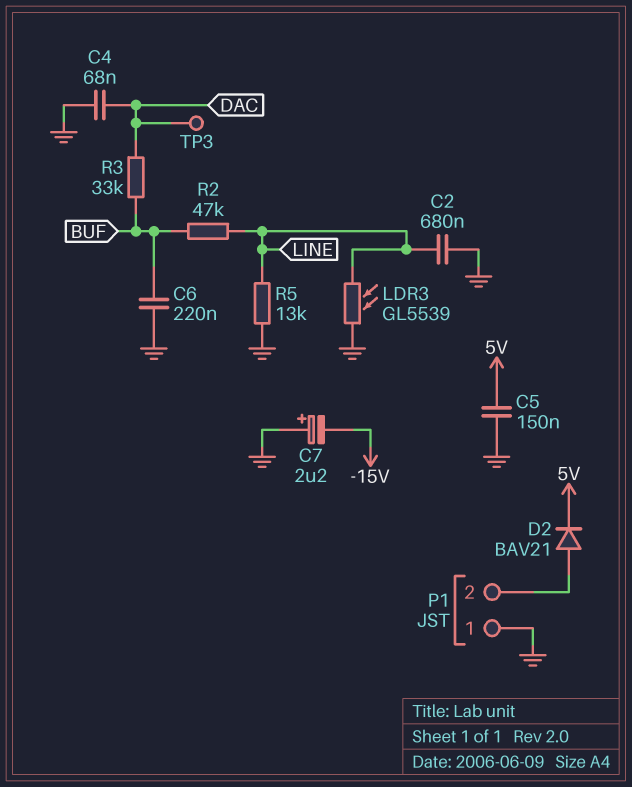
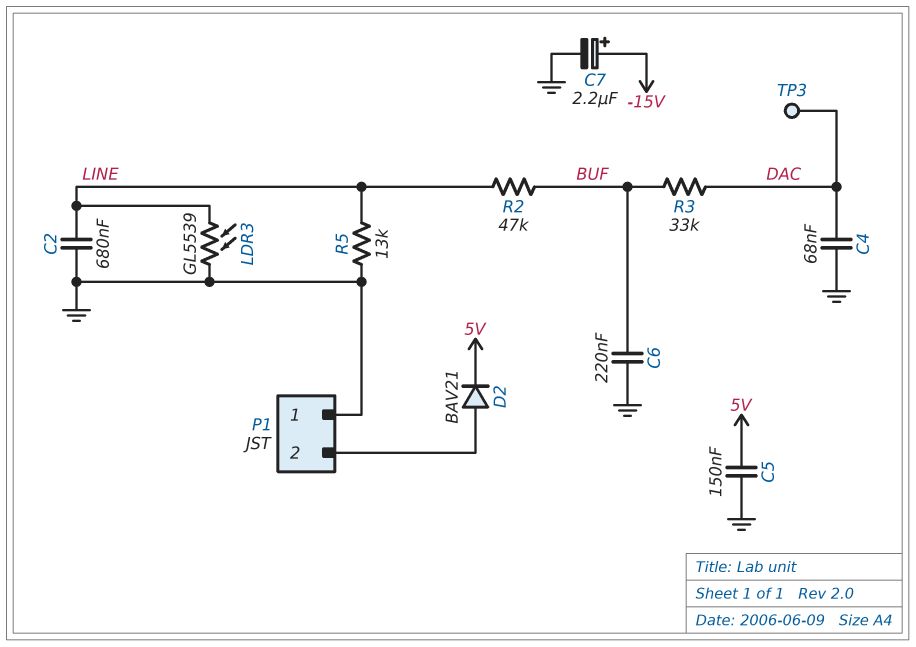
C7: 2.2uF (plus GND, minus -15V) -> 2.2uF (plus -15V, minus GND)

